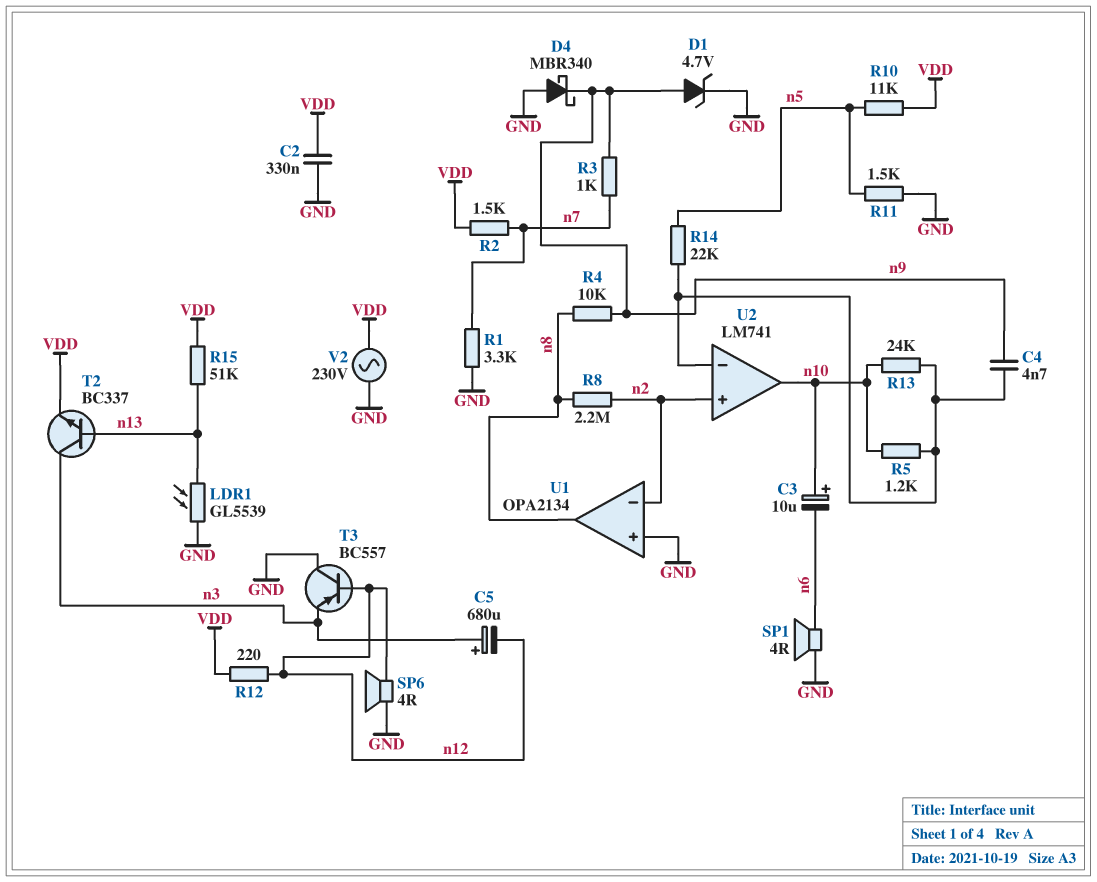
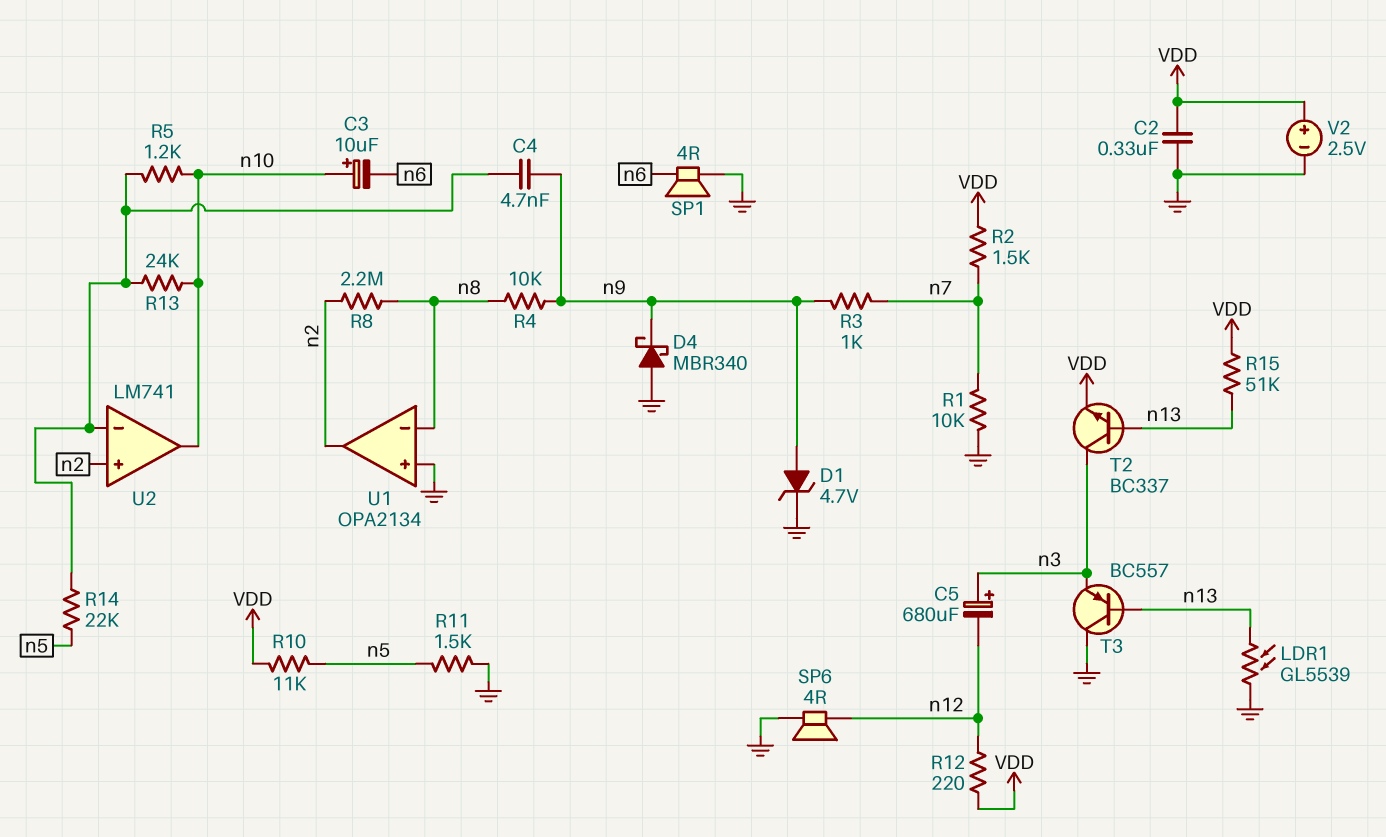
R1: 3.3k (GND, n7) -> 10k (GND, n7)
T3: PNP BC557 (B n12, C GND, E n3) -> PNP BC557 (B n13, C GND, E n3)
U1 pin in-: n2 -> n8
U1 pin out: n8 -> n2
V2: AC 230V (GND, VDD) -> 2.5V (plus VDD, minus GND)

